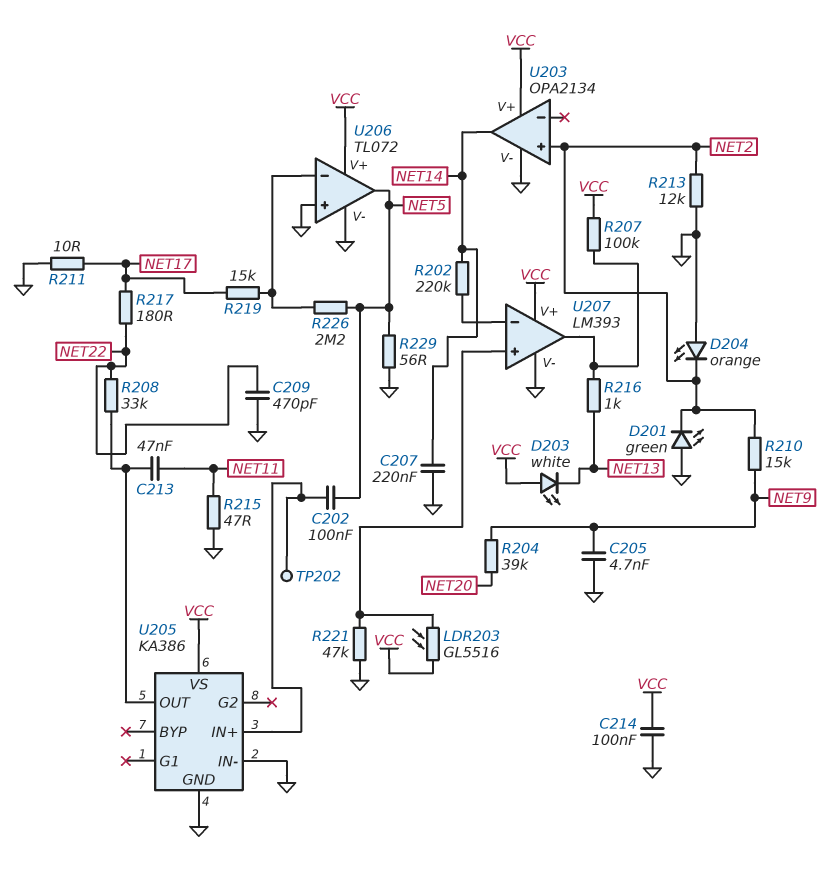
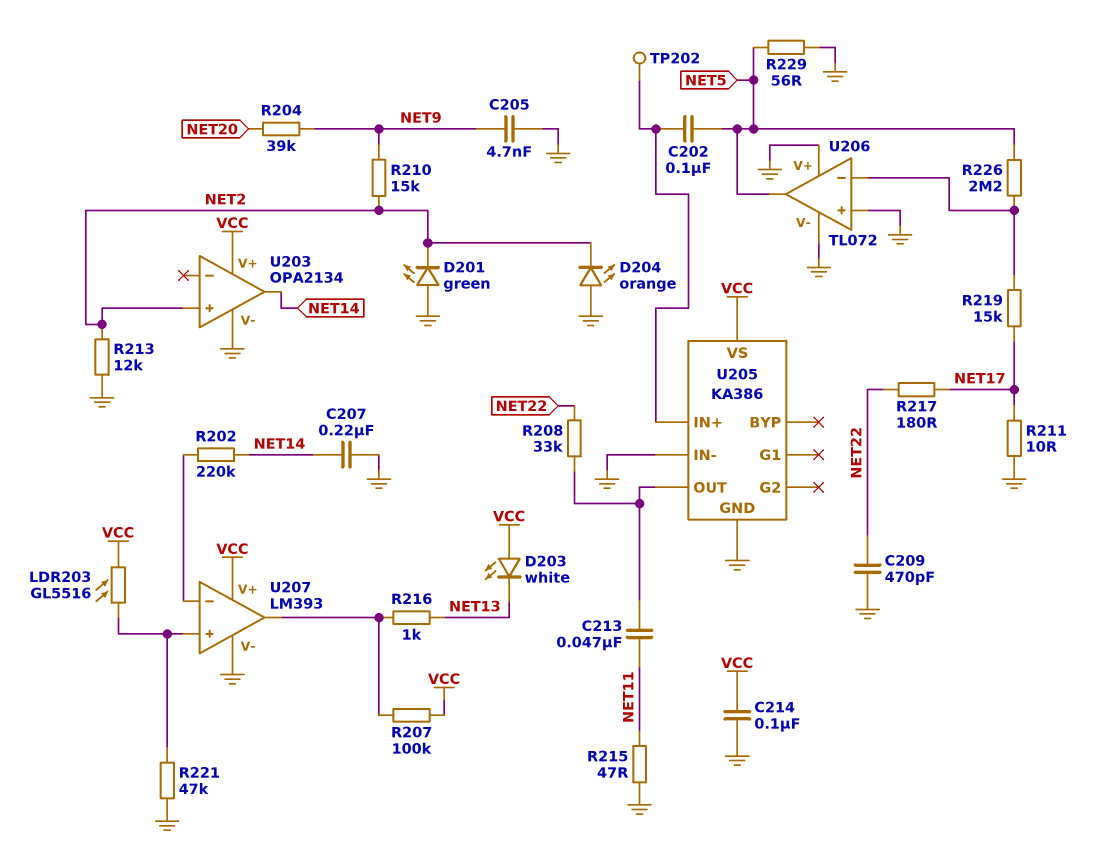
U206 pin V+: VCC -> GND

